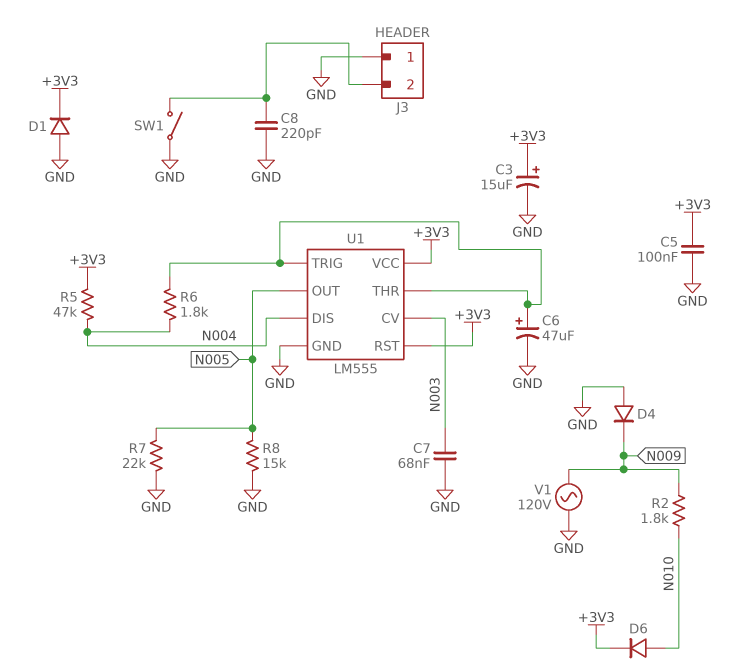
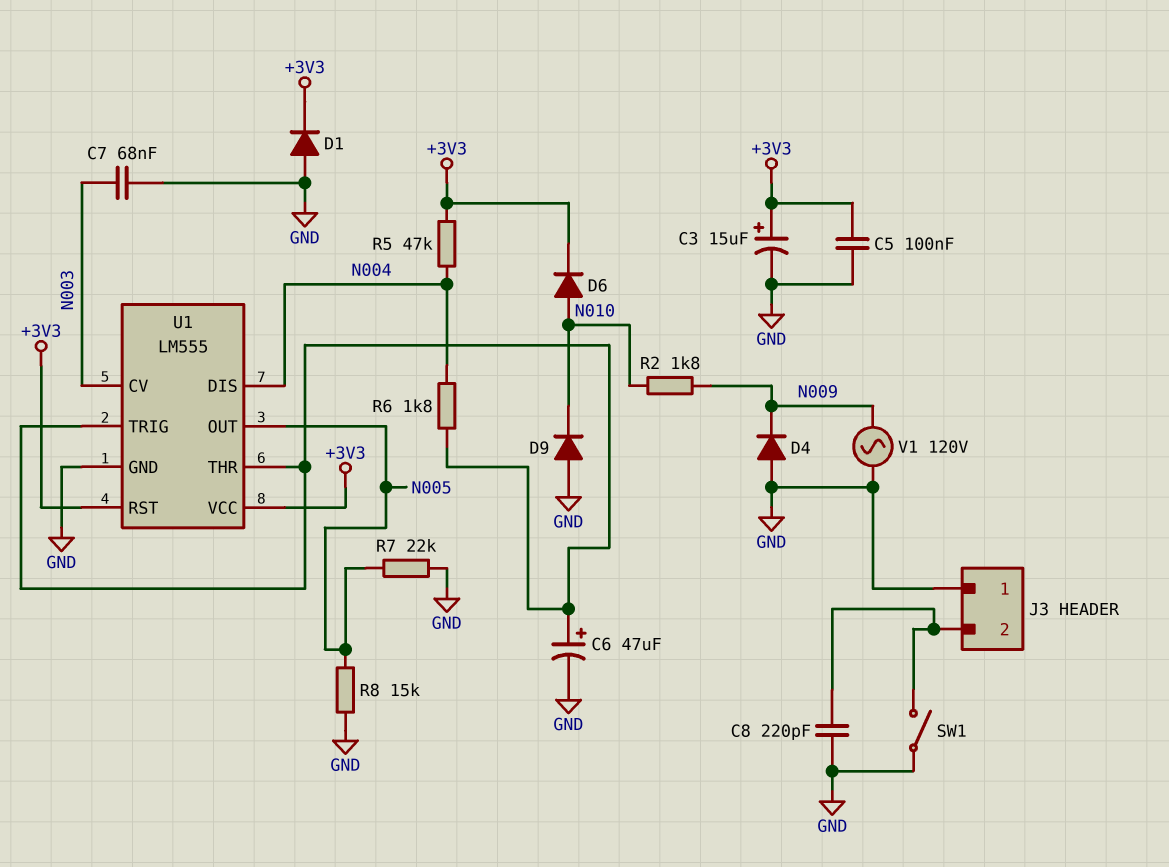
D9: none -> diode (A GND, K N010)

